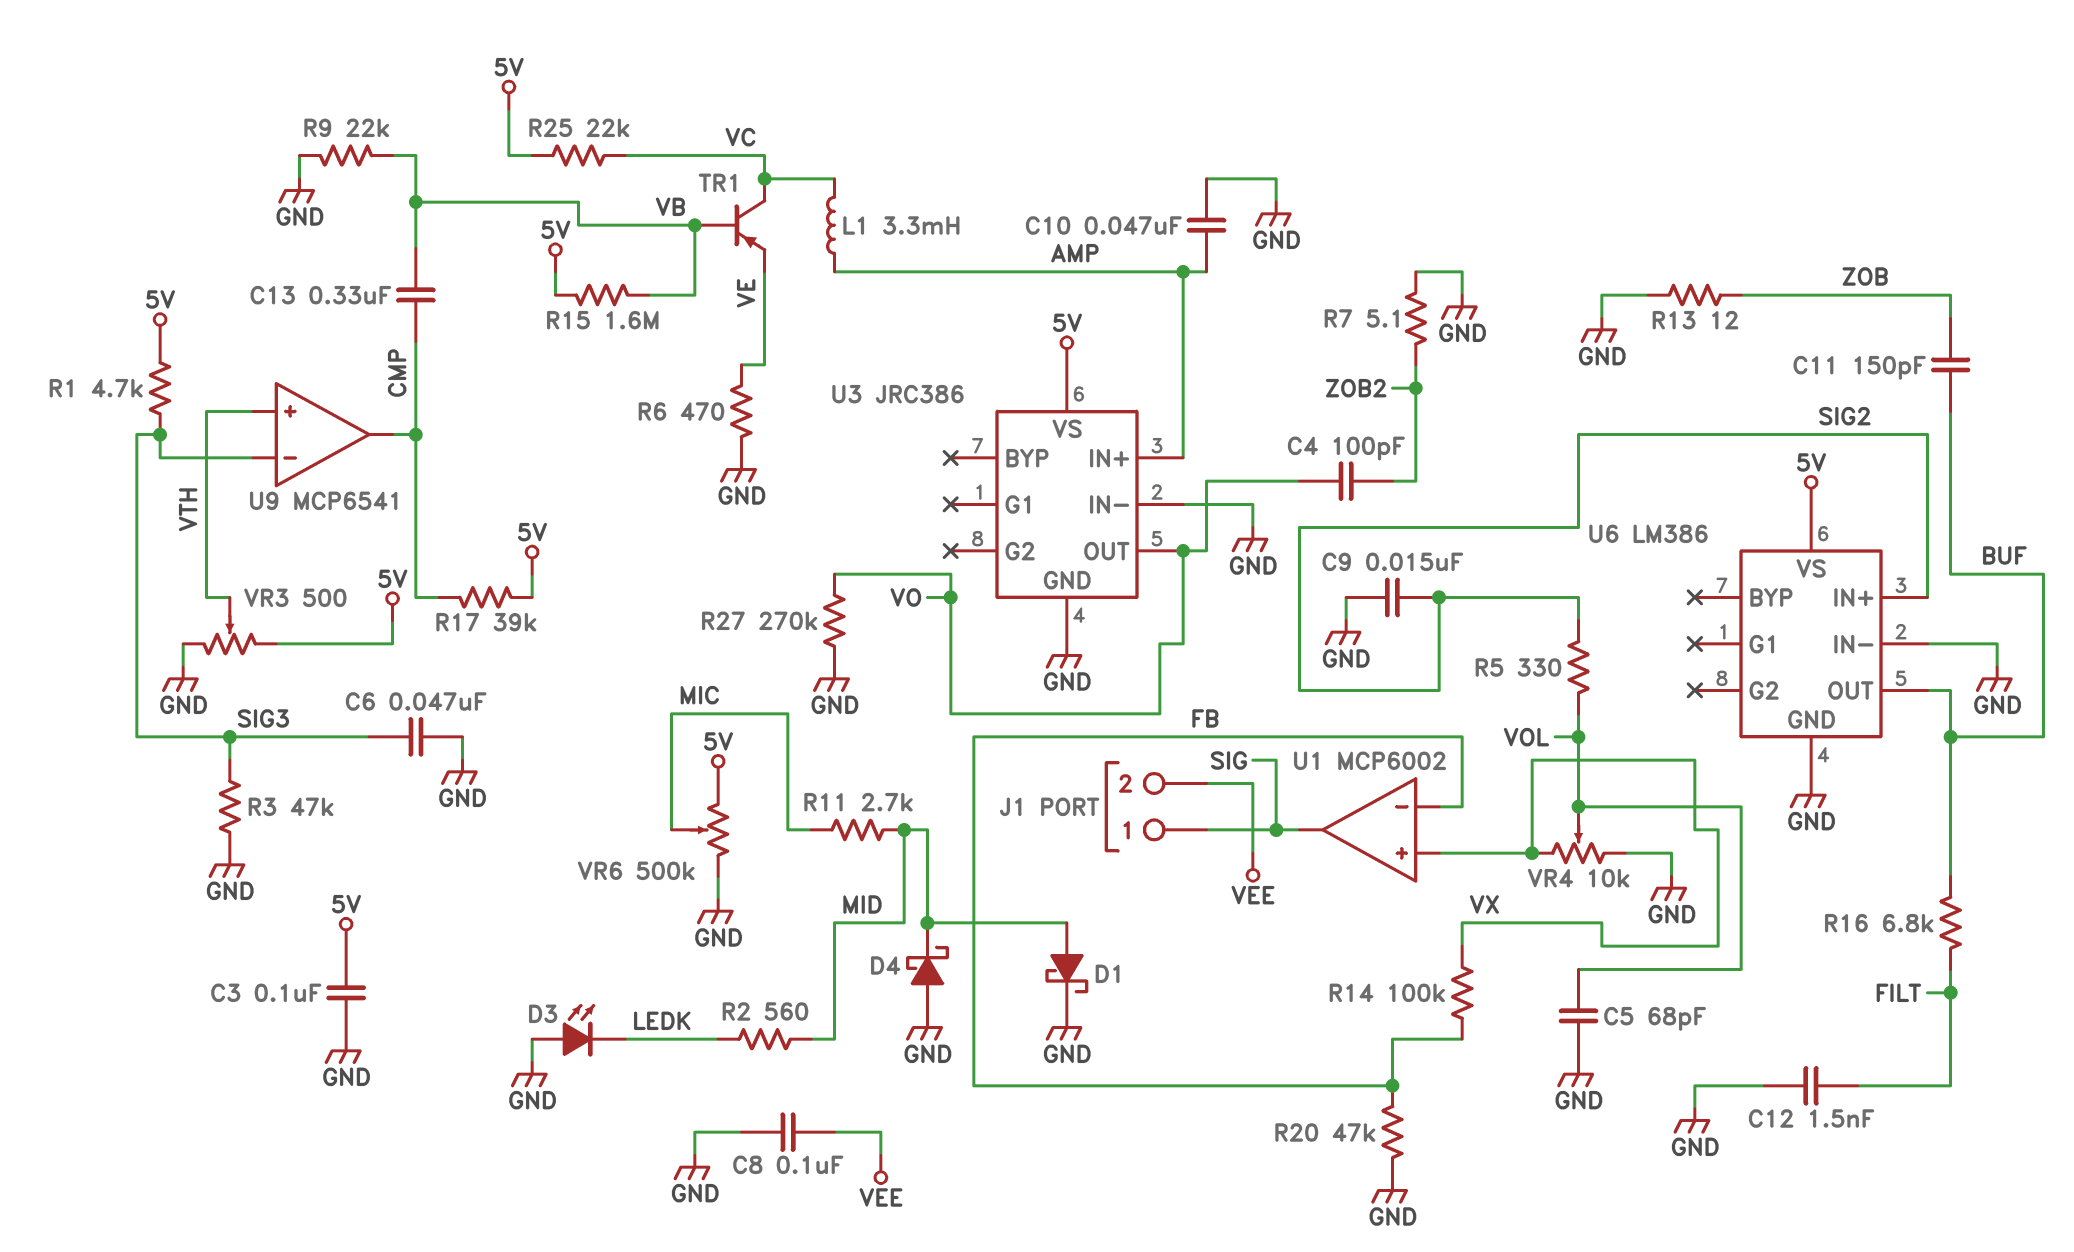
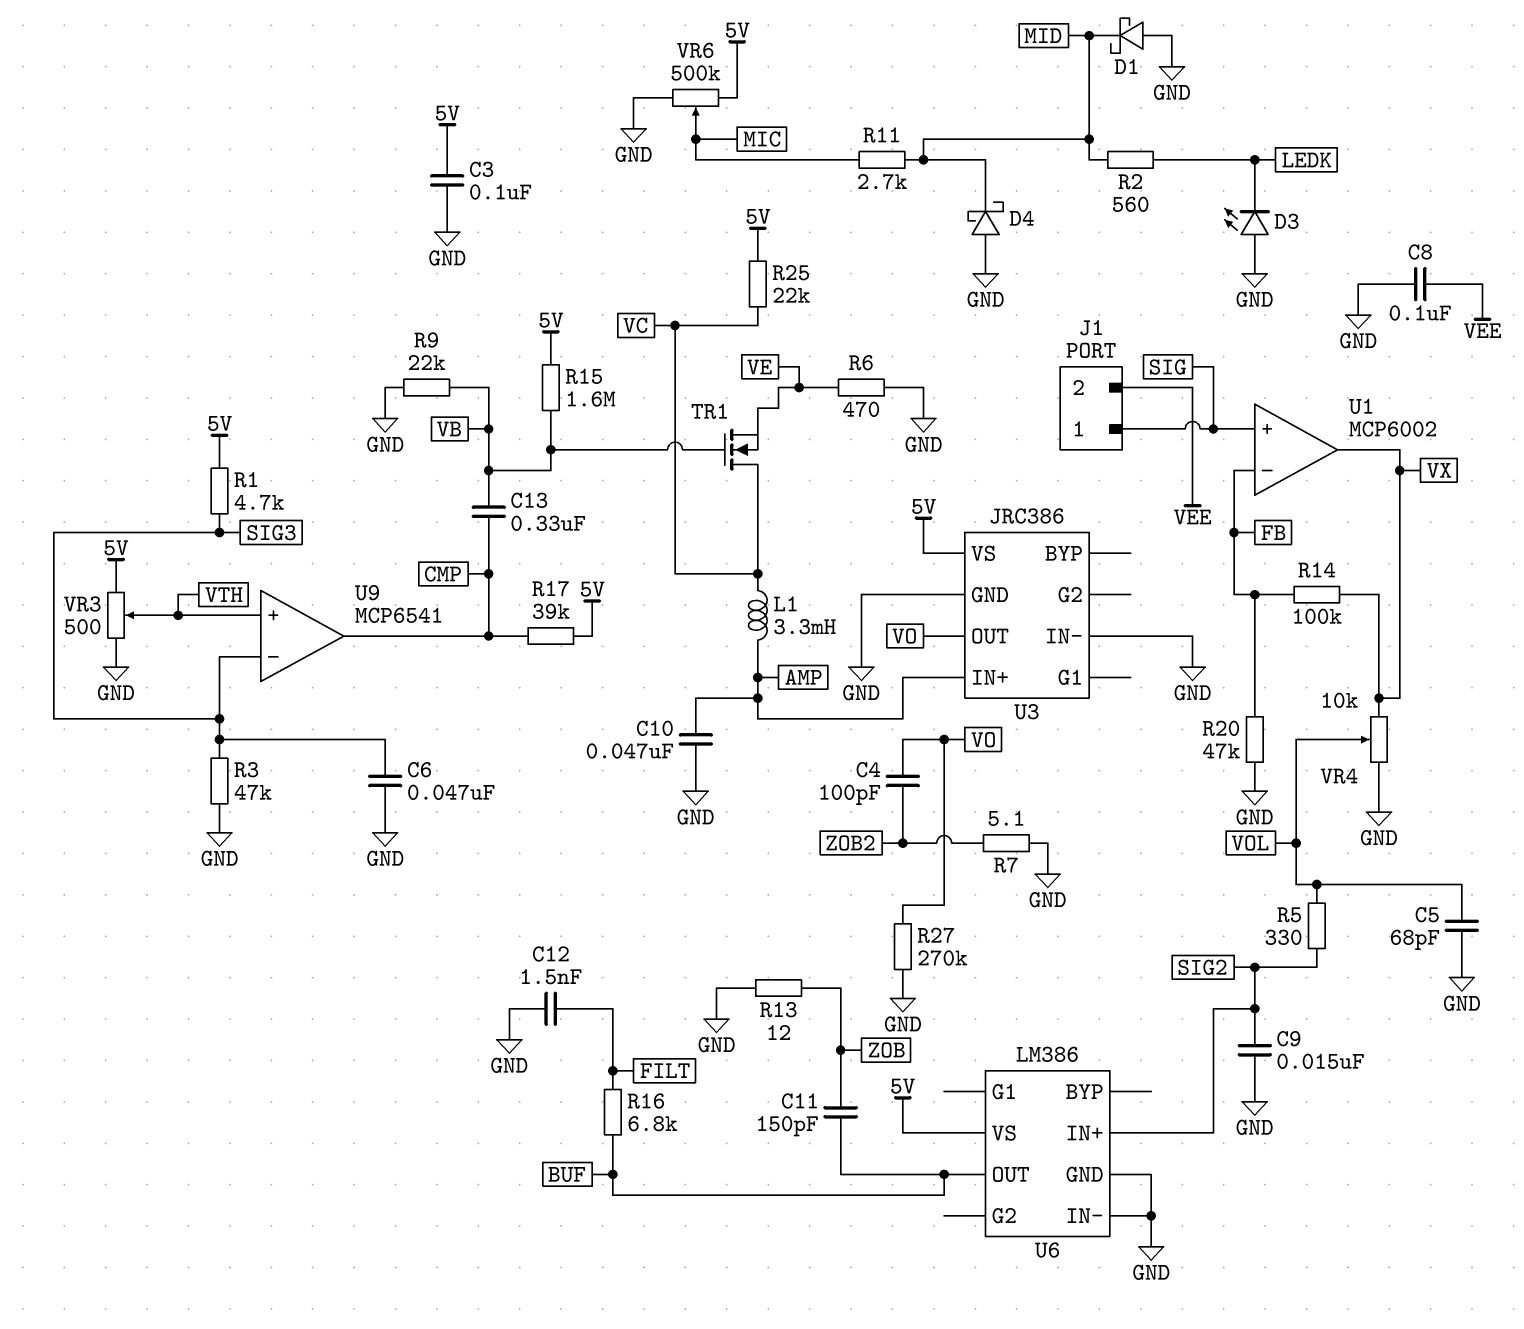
D1: schottky (A MID, K GND) -> schottky (A GND, K MID)
TR1: PNP (B VB, C VC, E VE) -> NMOS (G VB, D VC, S VE)
U1 pin in+: VX -> SIG
U1 pin out: SIG -> VX

